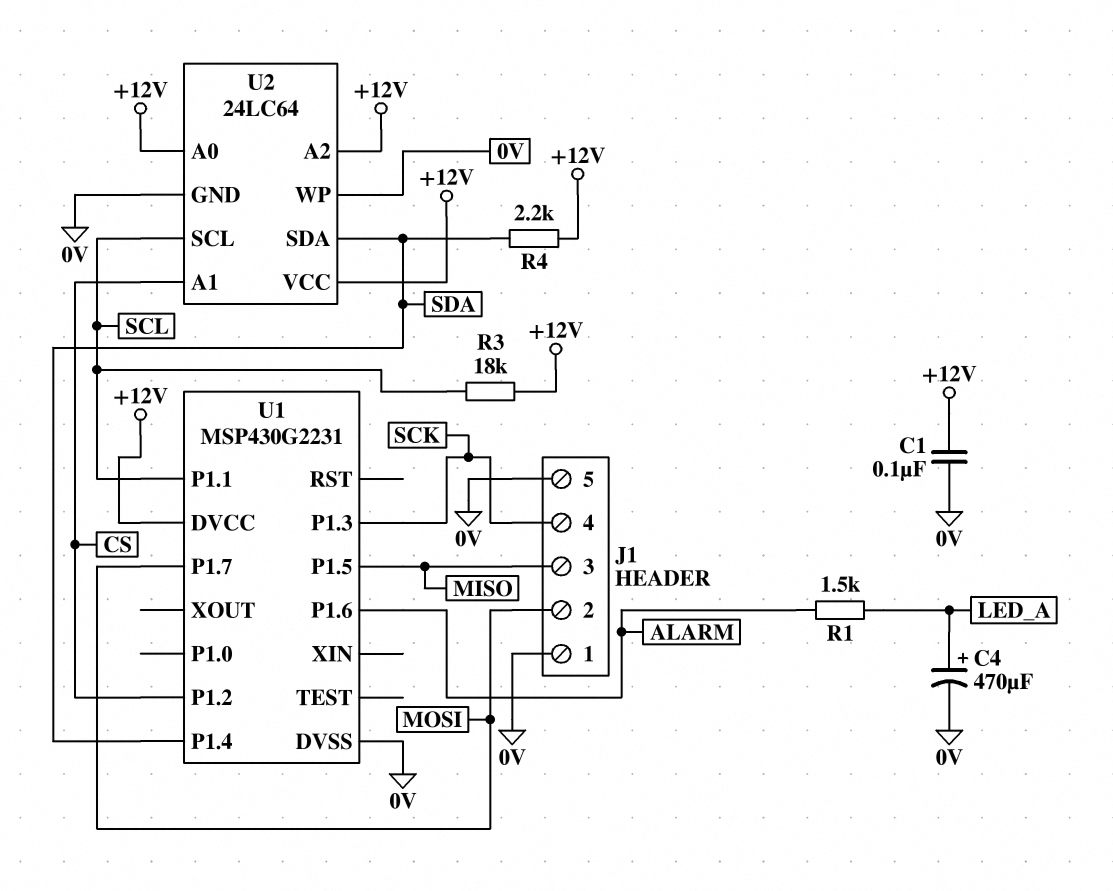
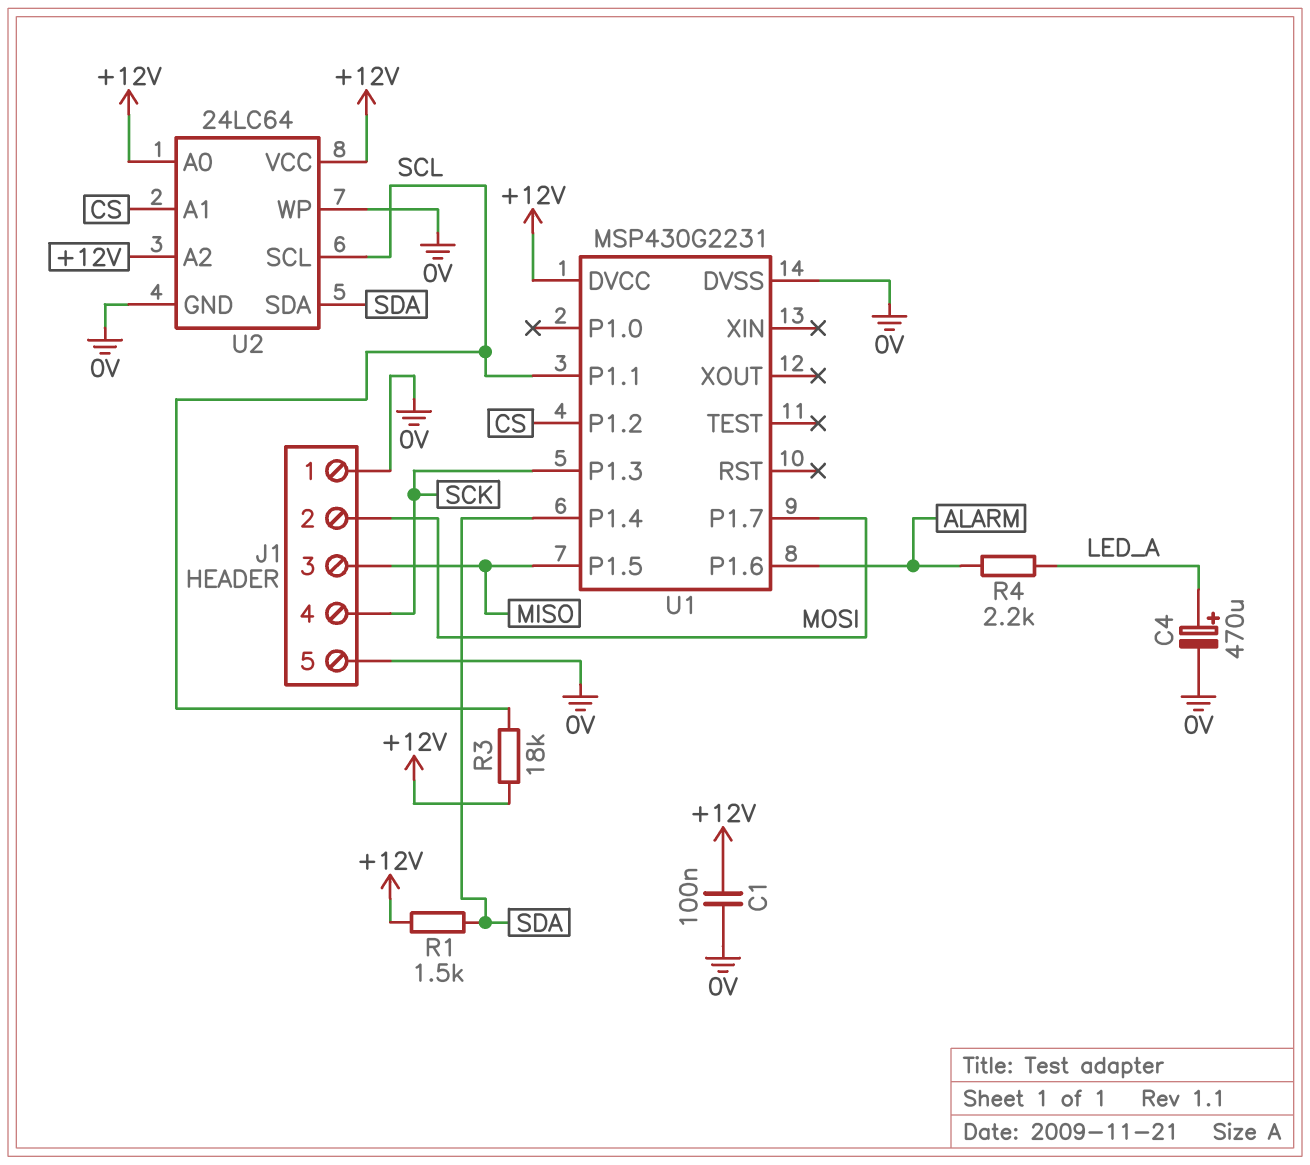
R1: 1.5k (ALARM, LED_A) -> 1.5k (+12V, SDA)
R4: 2.2k (+12V, SDA) -> 2.2k (ALARM, LED_A)

